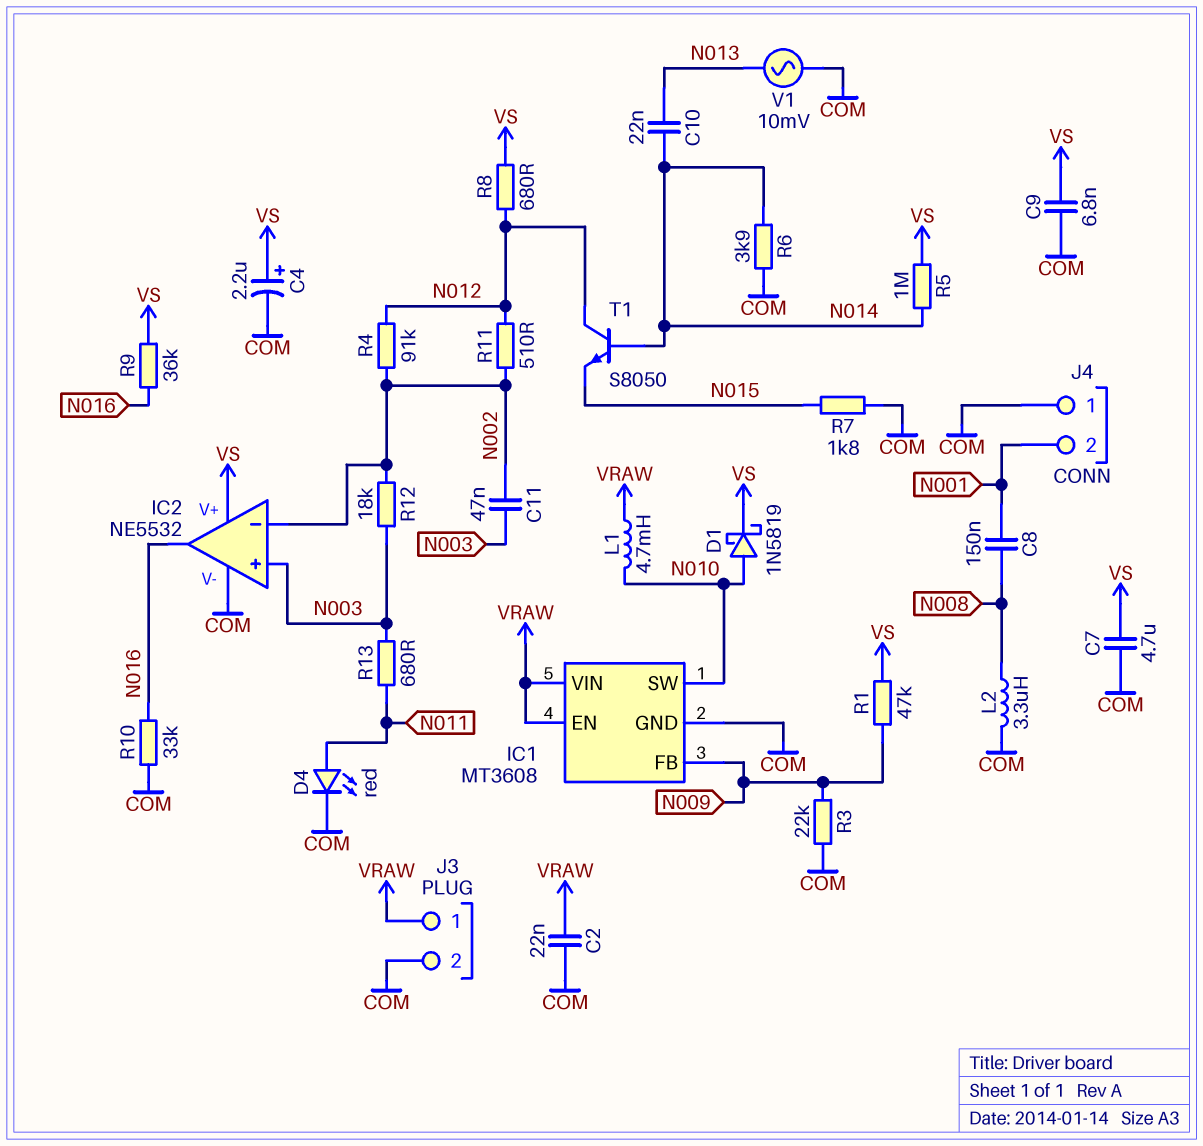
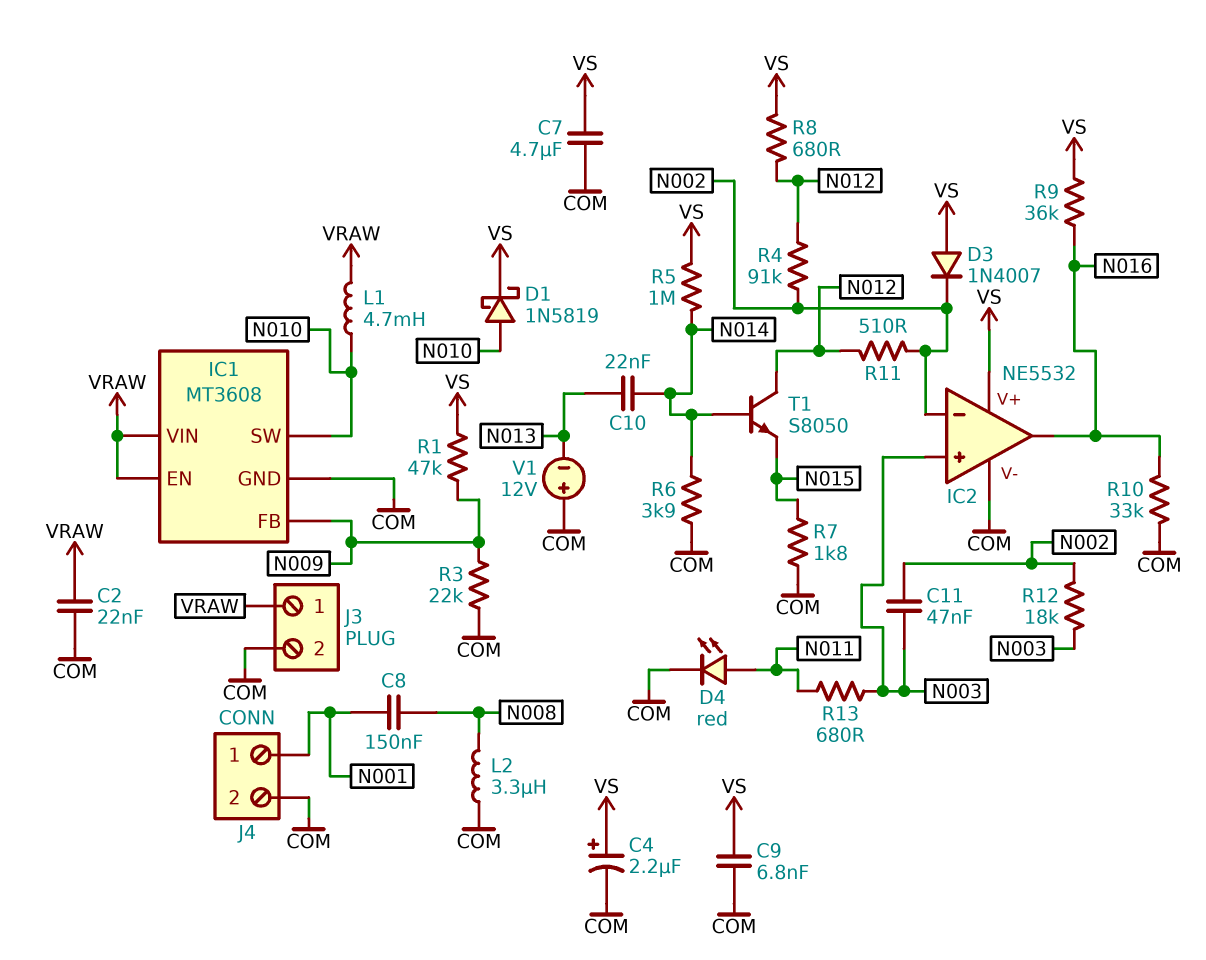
D3: none -> diode 1N4007 (A VS, K N002)
J4 pin 1: COM -> N001
J4 pin 2: N001 -> COM
V1: AC 10mV (COM, N013) -> 12V (plus COM, minus N013)

